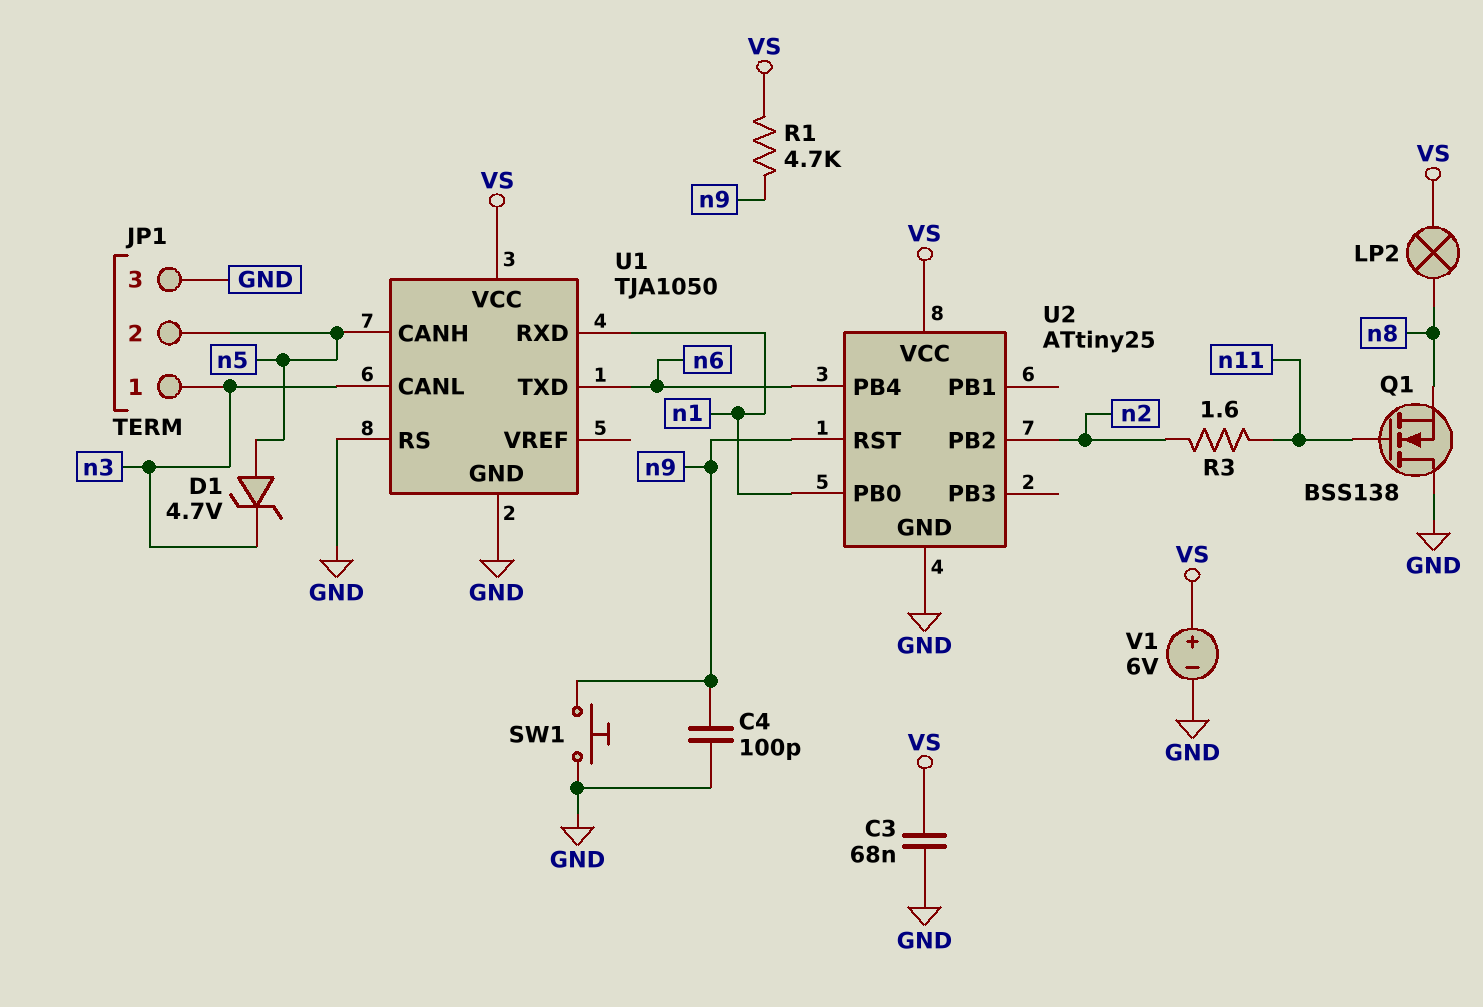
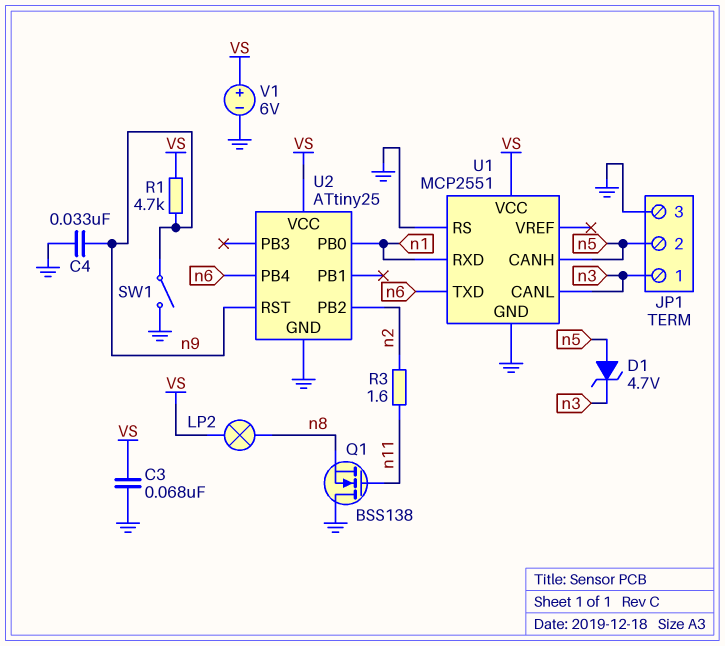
C4: 100pF (GND, n9) -> 33nF (GND, n9)
SW1: button (GND, n9) -> switch (GND, n9)
U1: TJA1050 -> MCP2551

